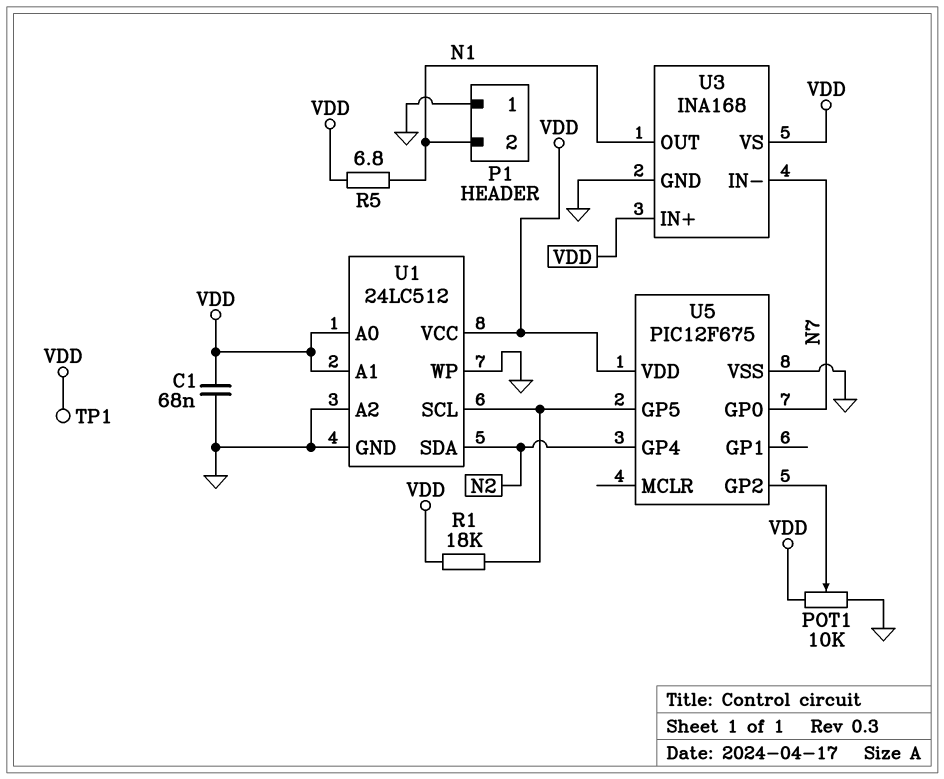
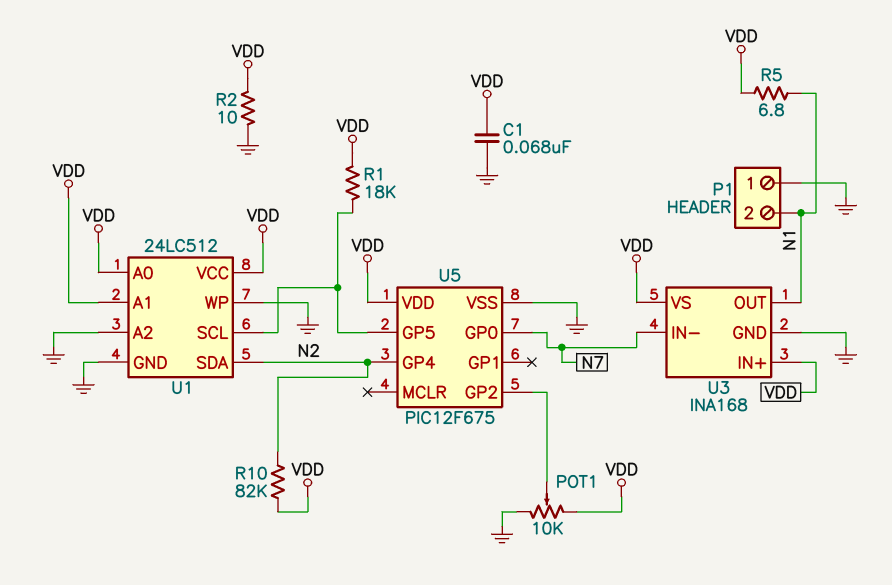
R2: none -> 10 (GND, VDD)
R10: none -> 82k (N2, VDD)
TP1: test point (VDD) -> none

